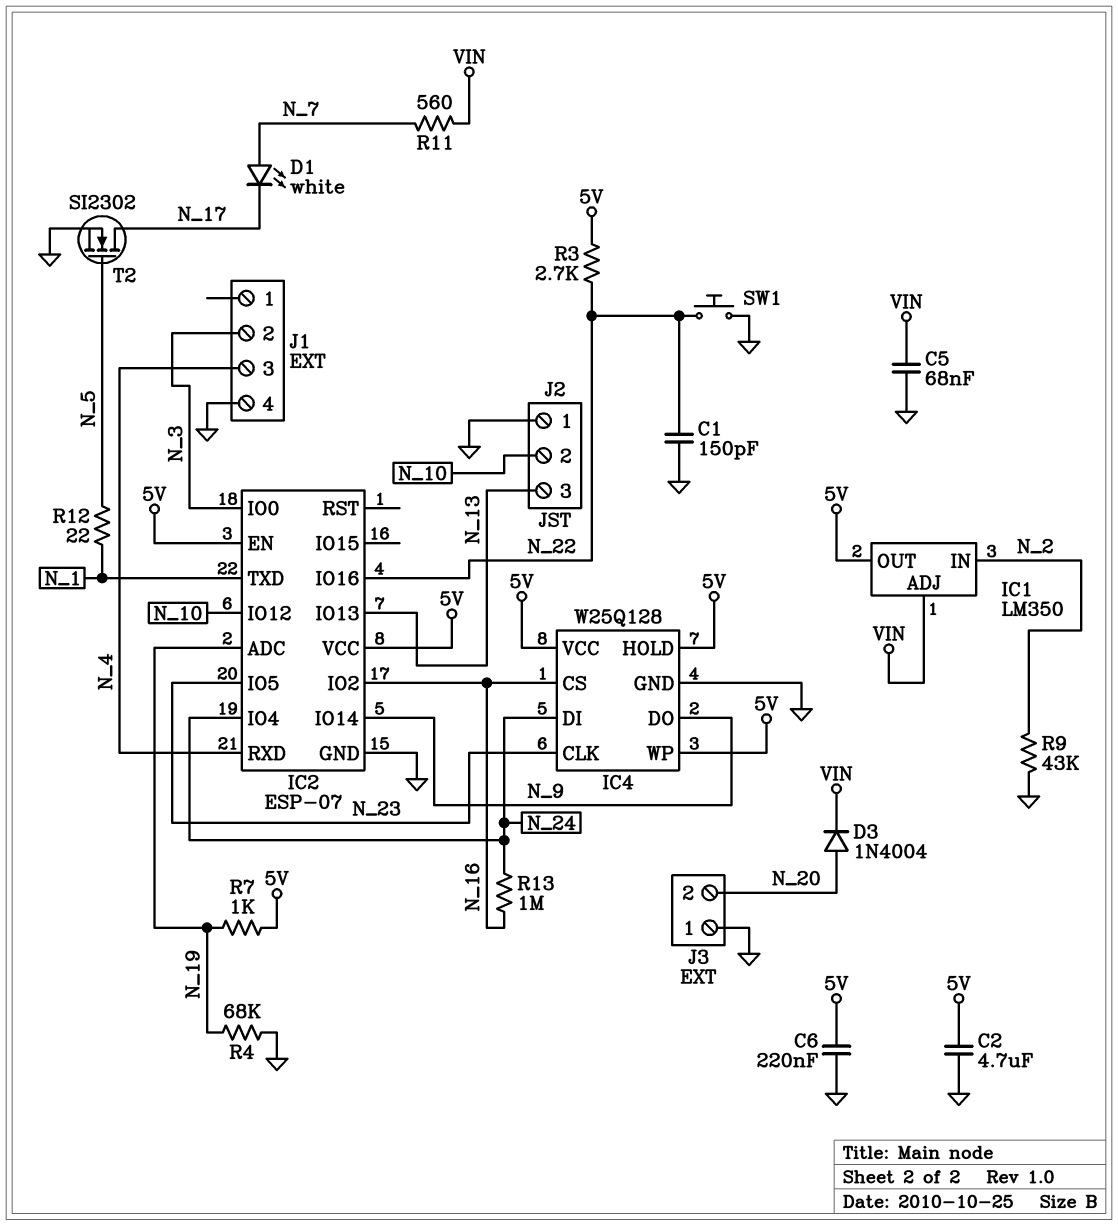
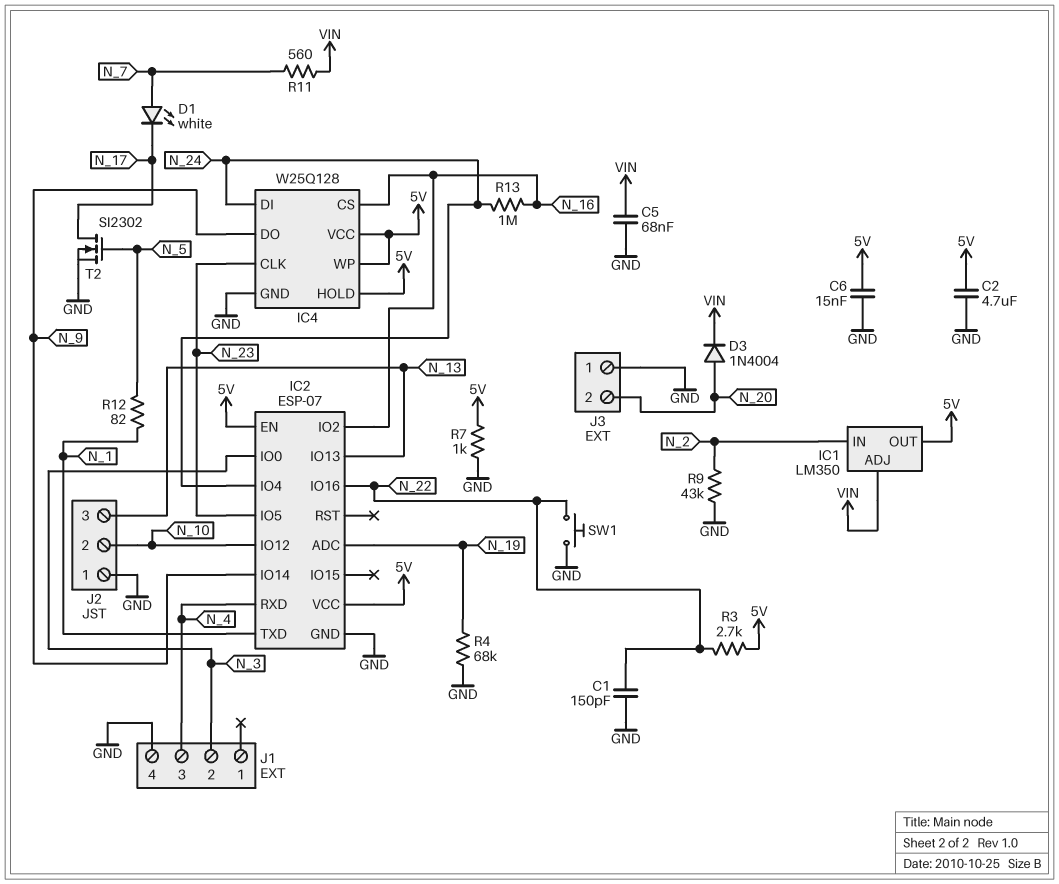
C6: 220nF (5V, GND) -> 15nF (5V, GND)
R7: 1k (5V, N_19) -> 1k (5V, GND)
R12: 22 (N_1, N_5) -> 82 (N_1, N_5)

